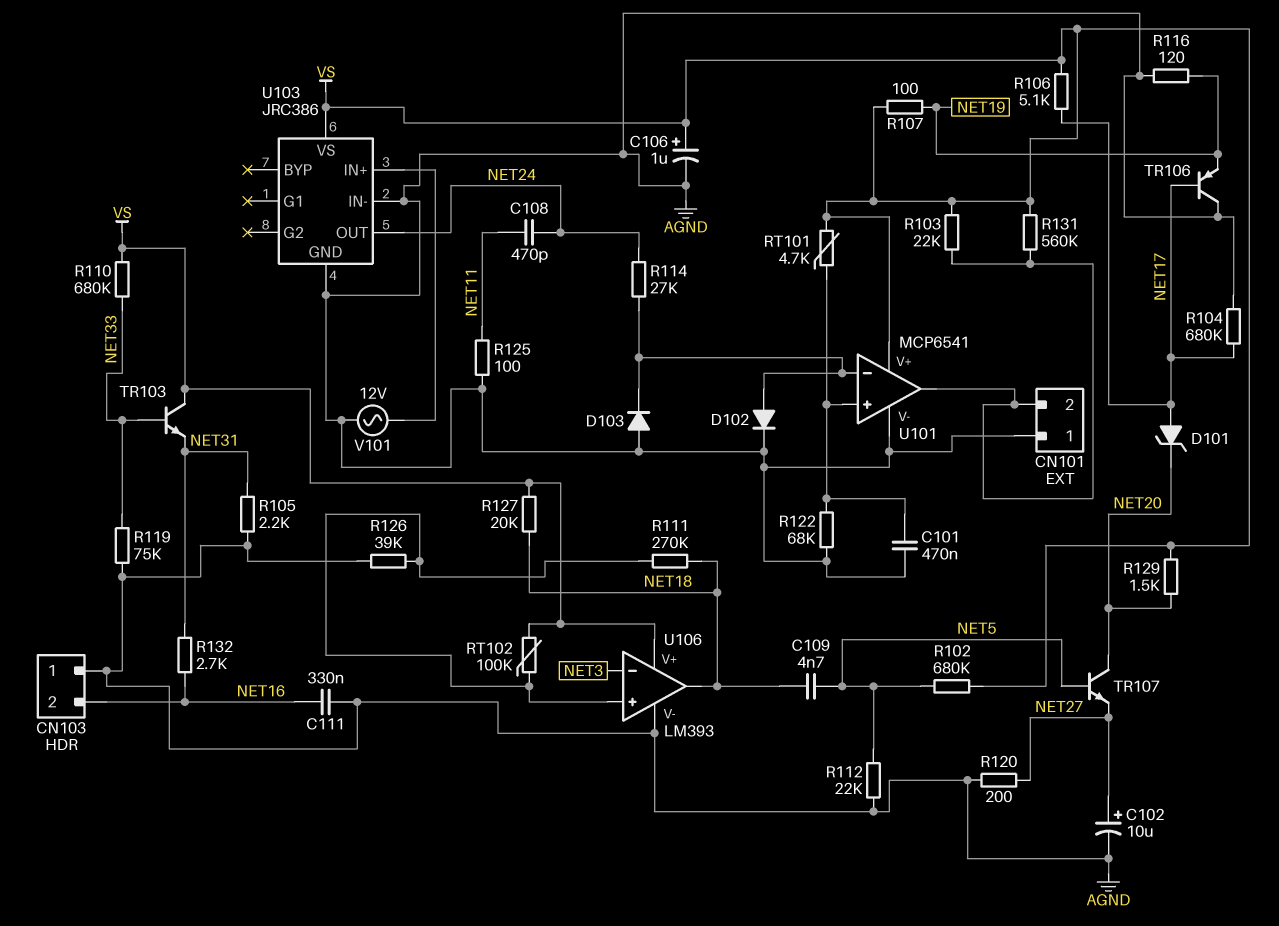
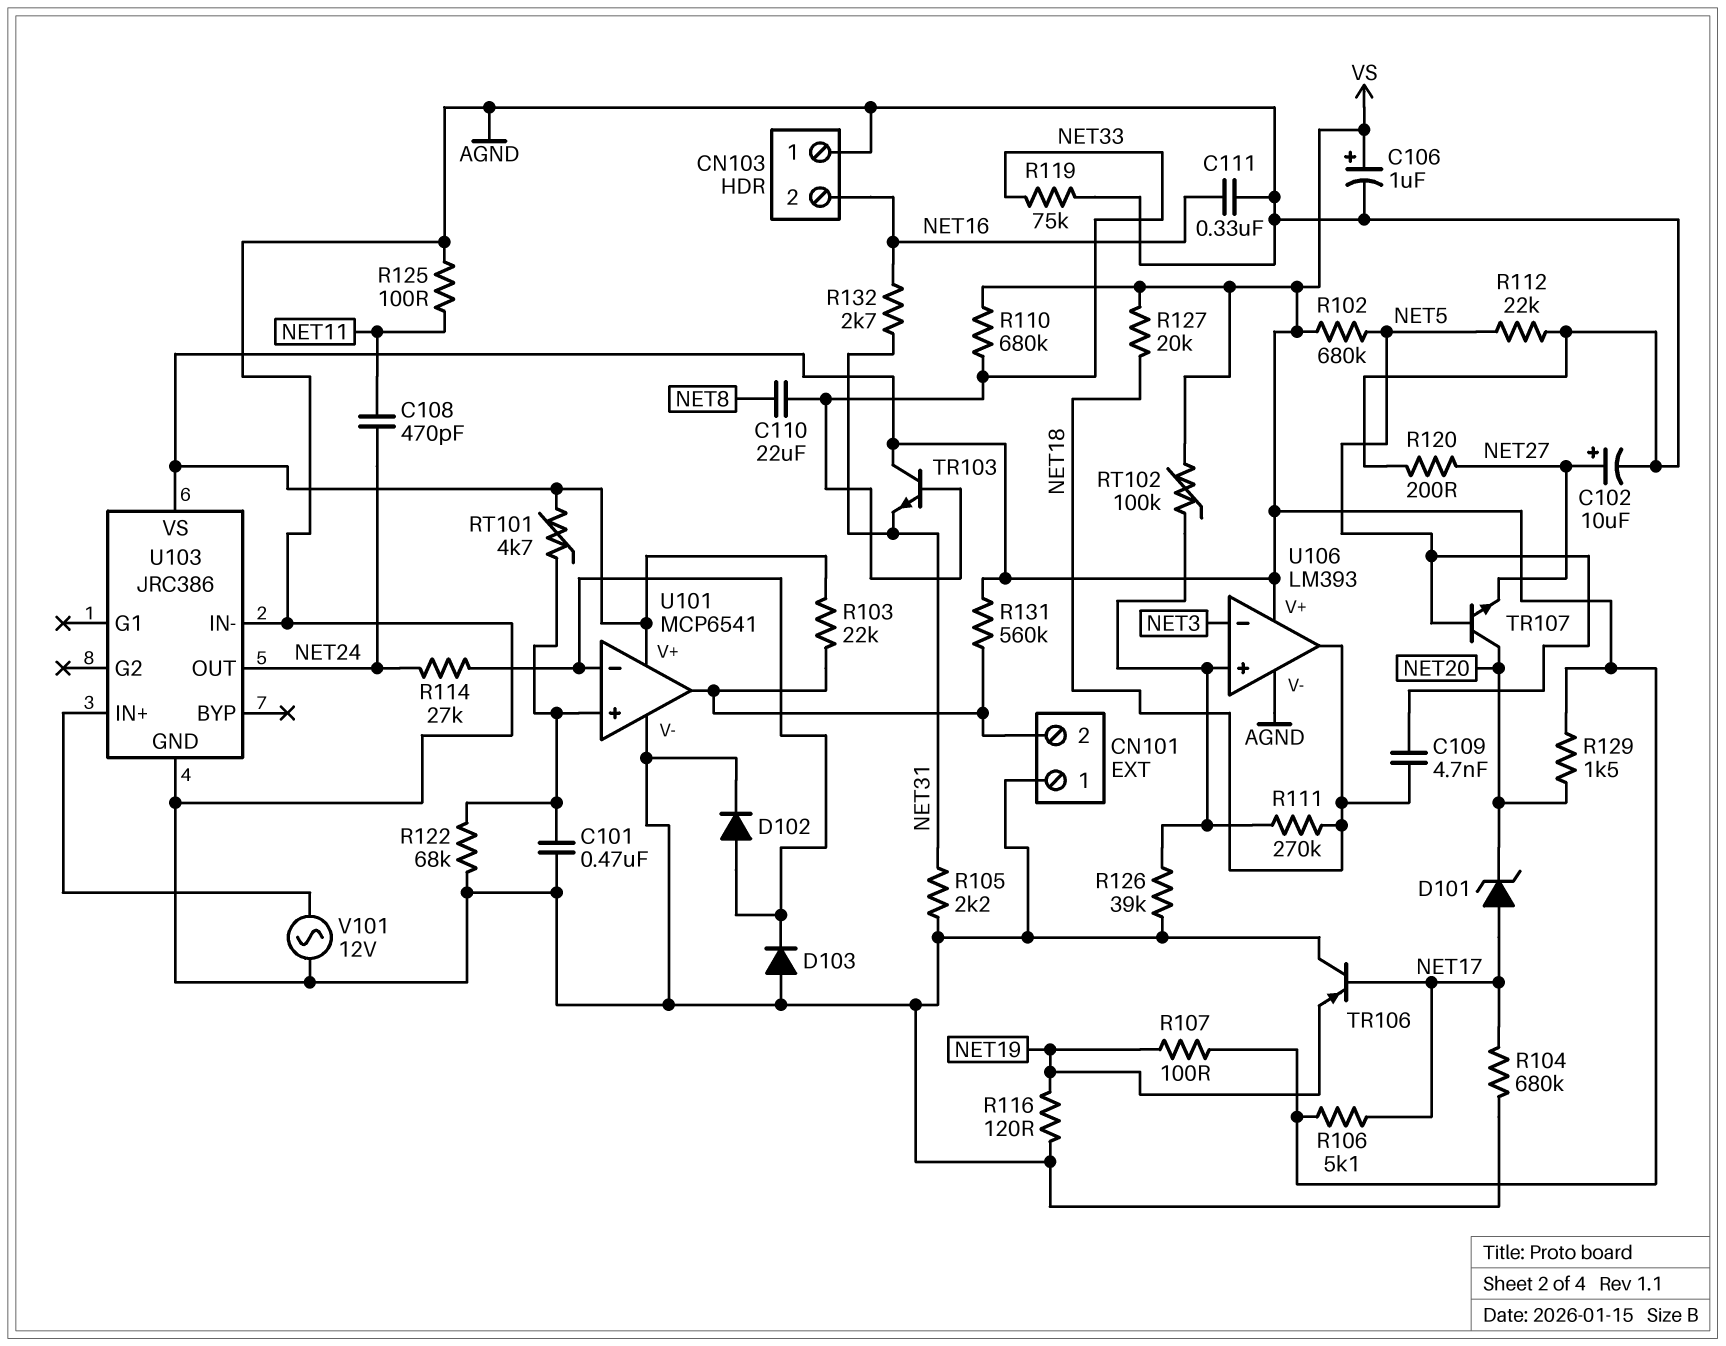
C110: none -> 22uF (NET8, NET33)

